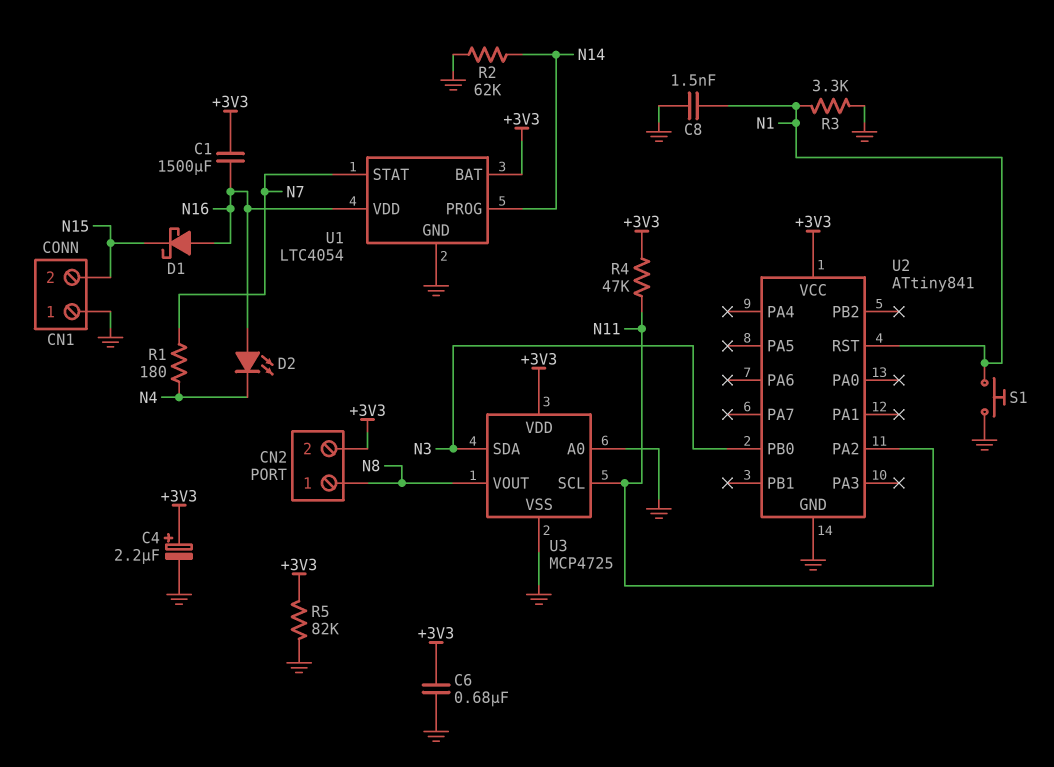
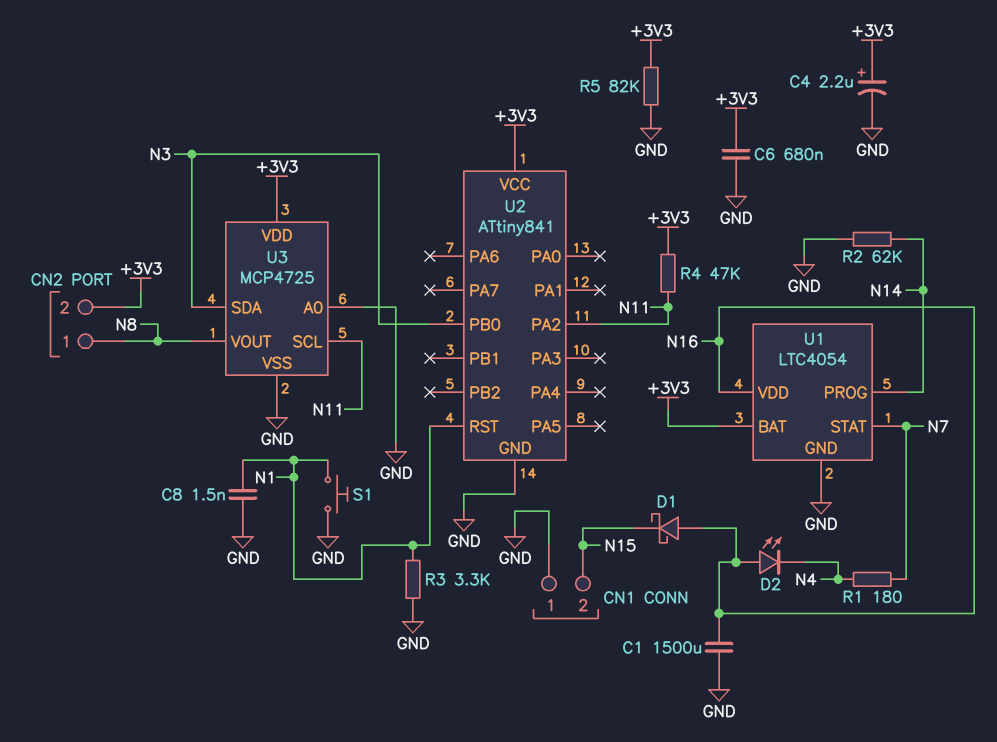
C1: 1500uF (+3V3, N16) -> 1500uF (GND, N16)

